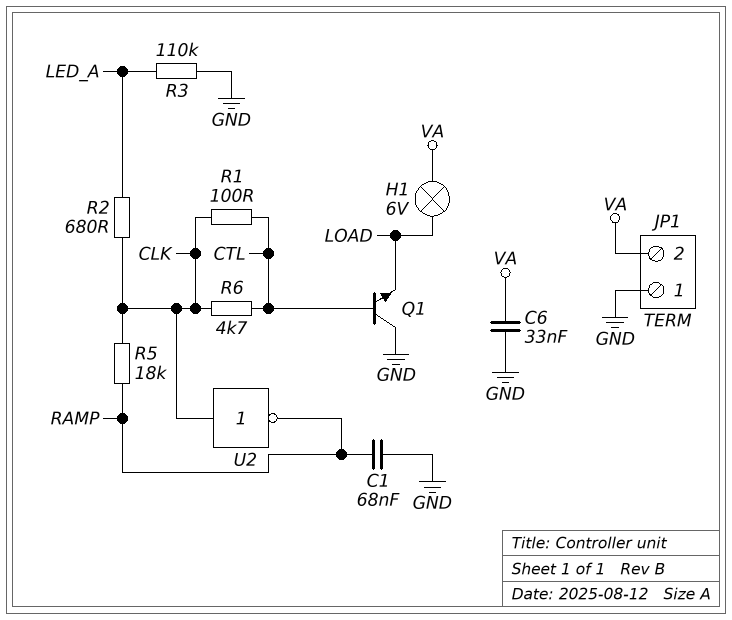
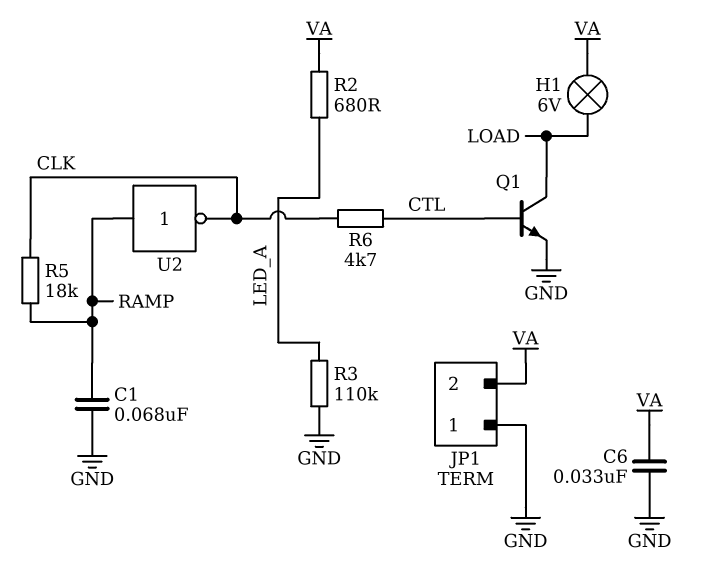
Q1: NPN (B CTL, C GND, E LOAD) -> NPN (B CTL, C LOAD, E GND)
R1: 100 (CLK, CTL) -> none
R2: 680 (CLK, LED_A) -> 680 (LED_A, VA)
U2: NOT (in CLK, out RAMP) -> NOT (in RAMP, out CLK)

